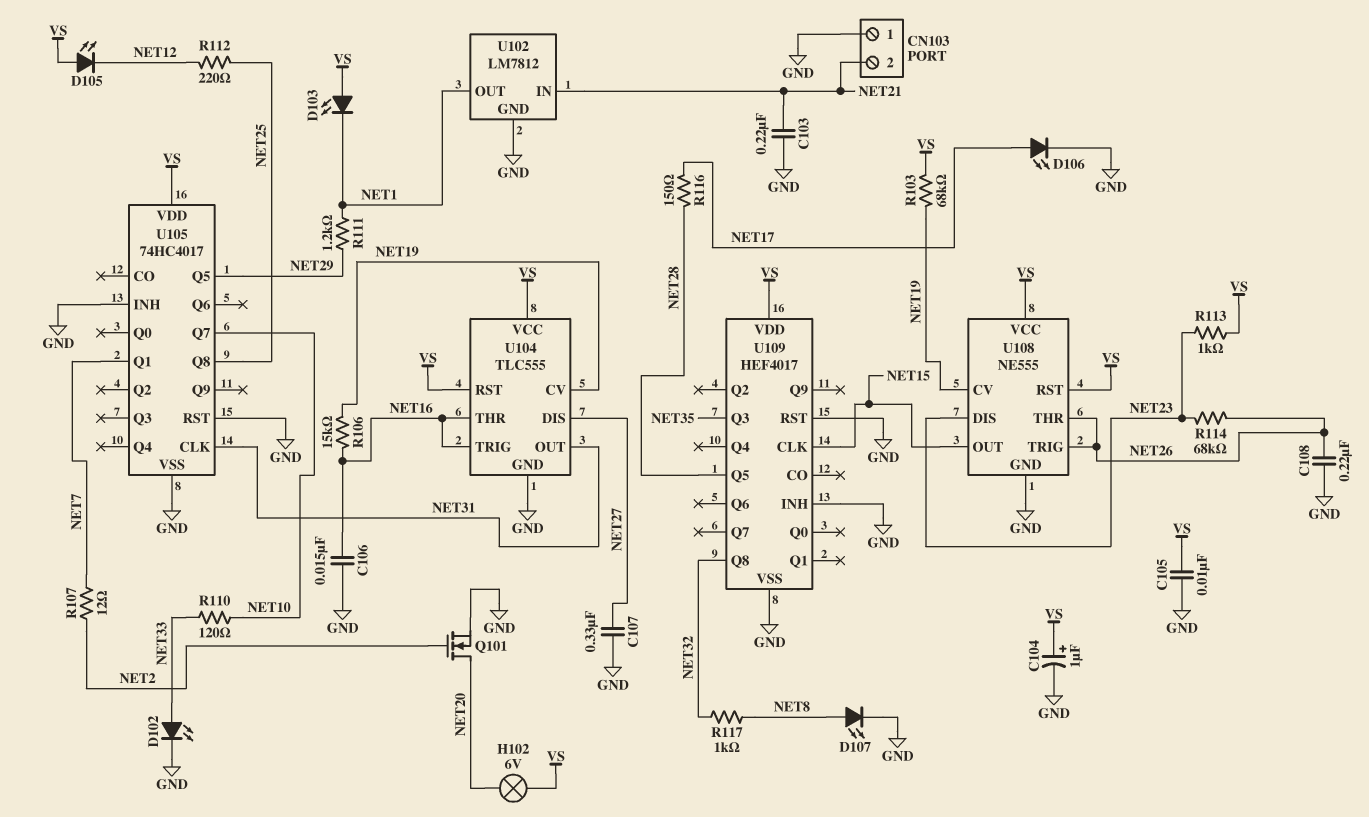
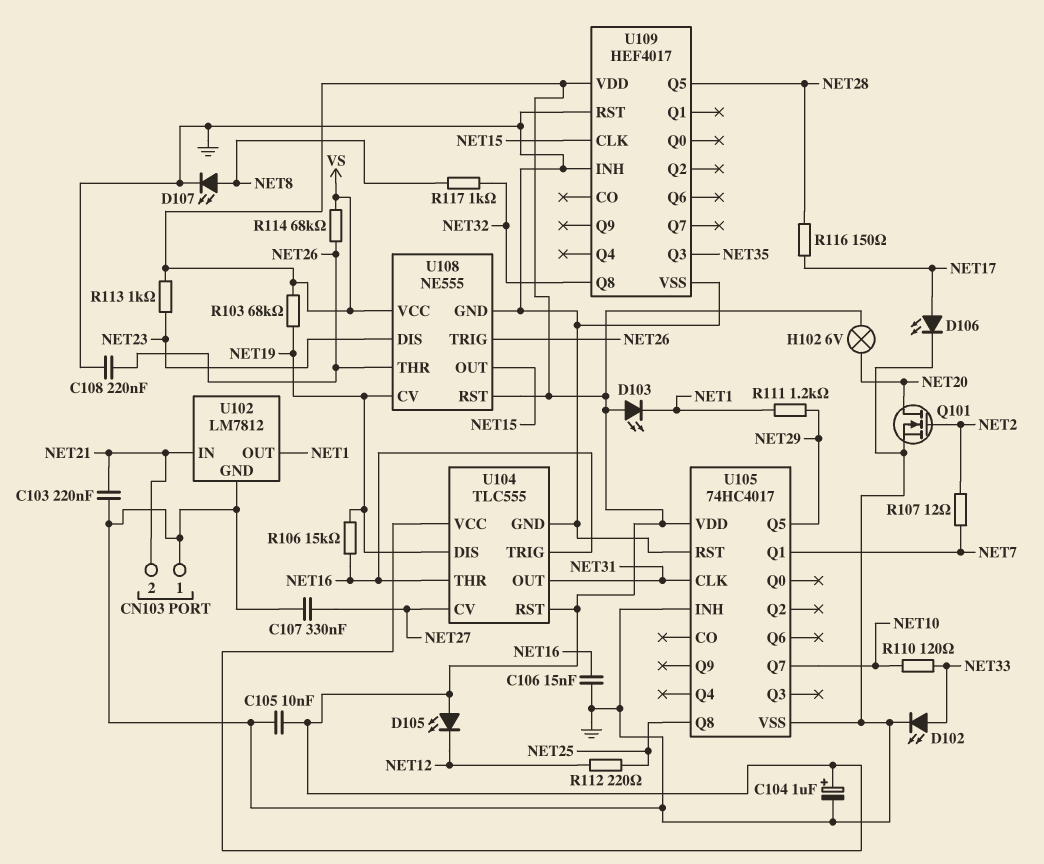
R114: 68k (NET23, NET26) -> 68k (NET26, VS)
U104 pin CV: NET19 -> NET27
U104 pin DIS: NET27 -> NET19

